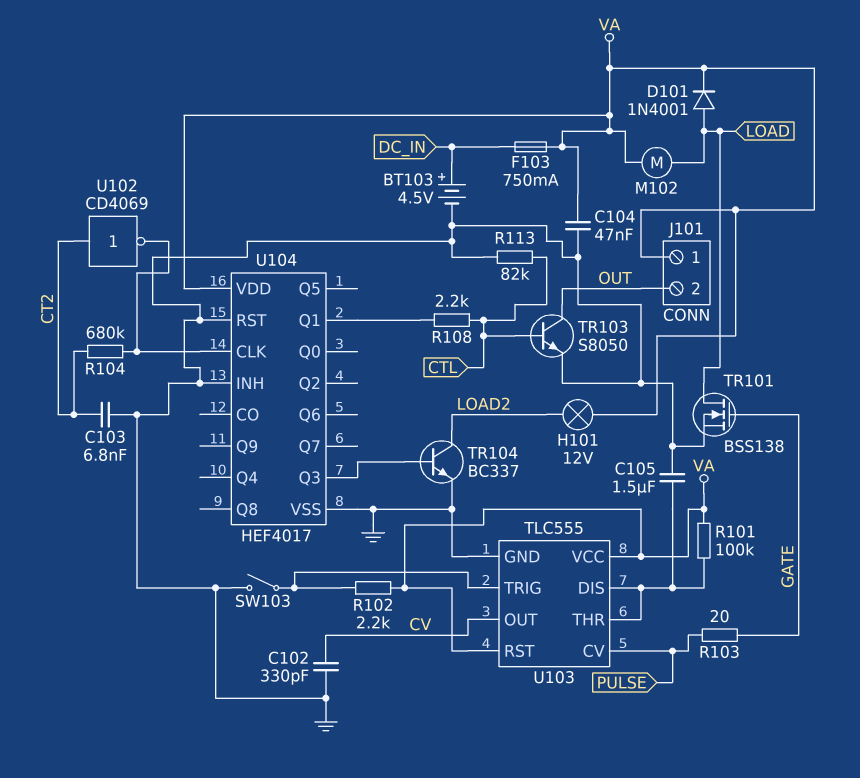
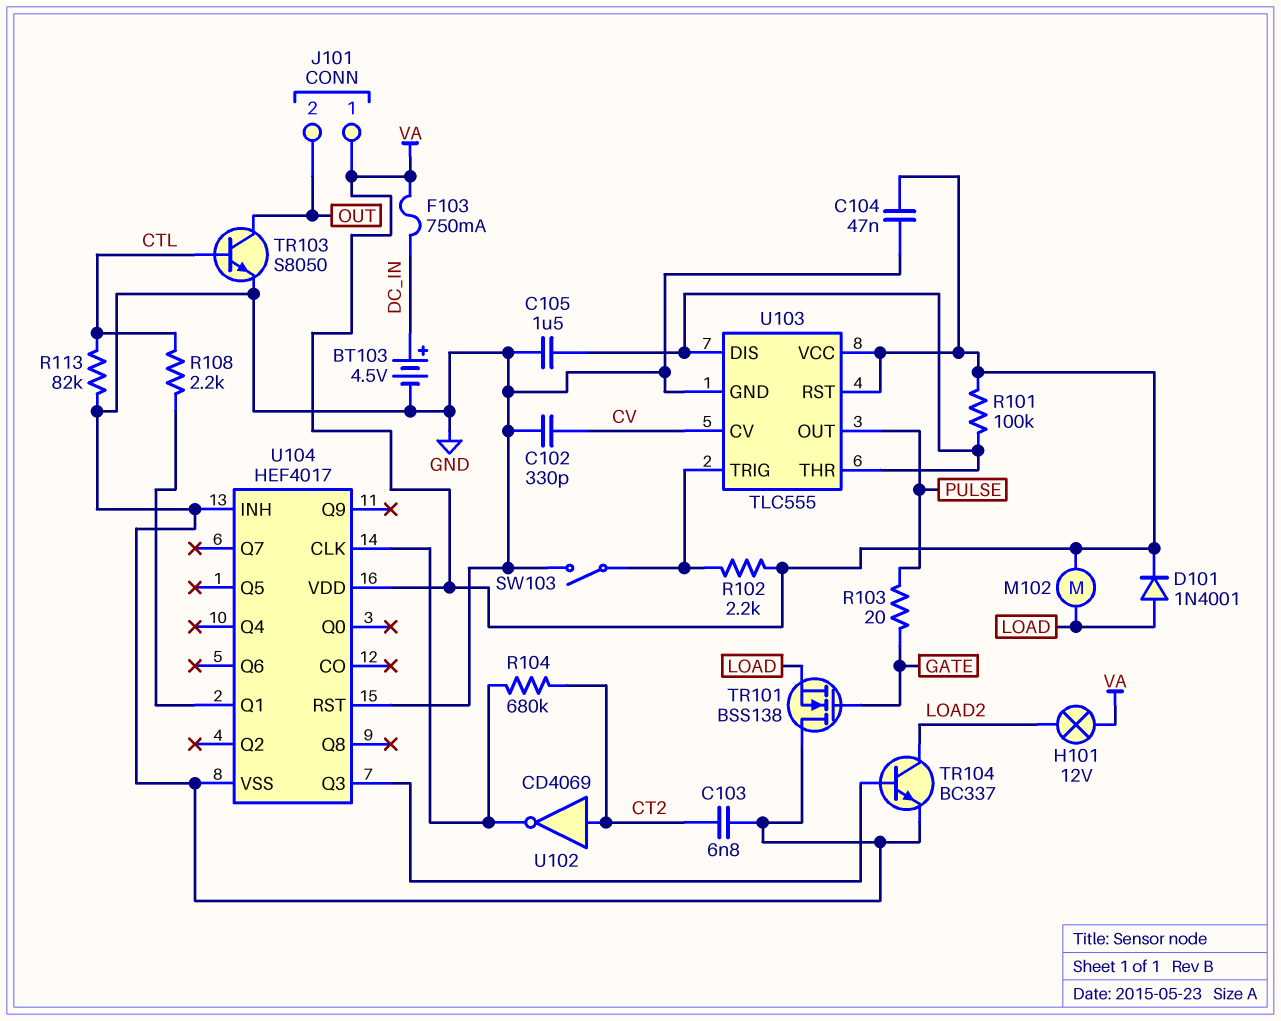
TR101: NMOS BSS138 (G GATE, D LOAD, S GND) -> NMOS BSS138 (G GATE, D GND, S LOAD)
U103 pin CV: PULSE -> CV
U103 pin OUT: CV -> PULSE

